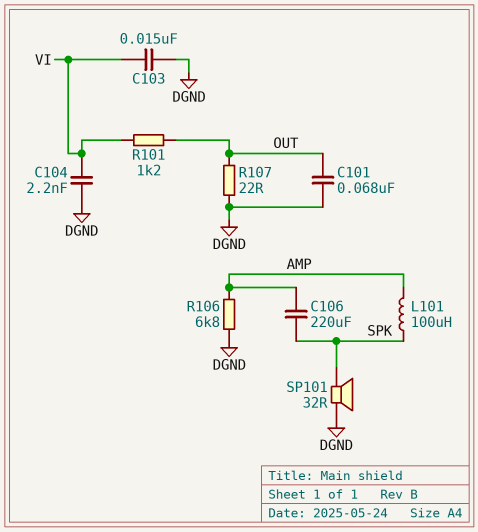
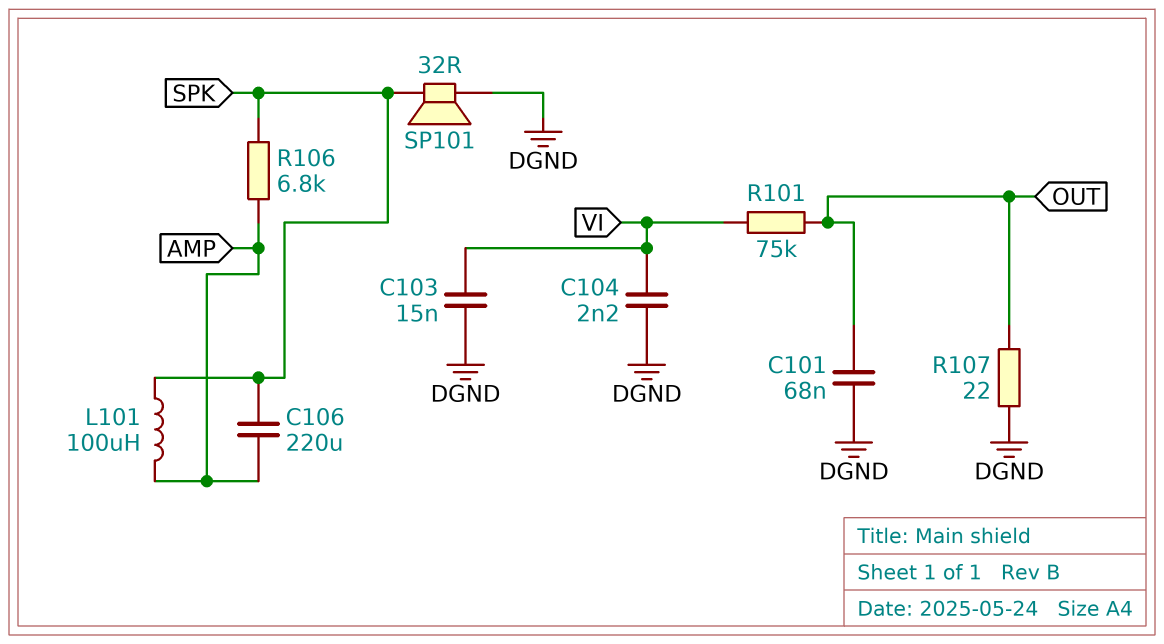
R101: 1.2k (OUT, VI) -> 75k (OUT, VI)
R106: 6.8k (AMP, DGND) -> 6.8k (AMP, SPK)

